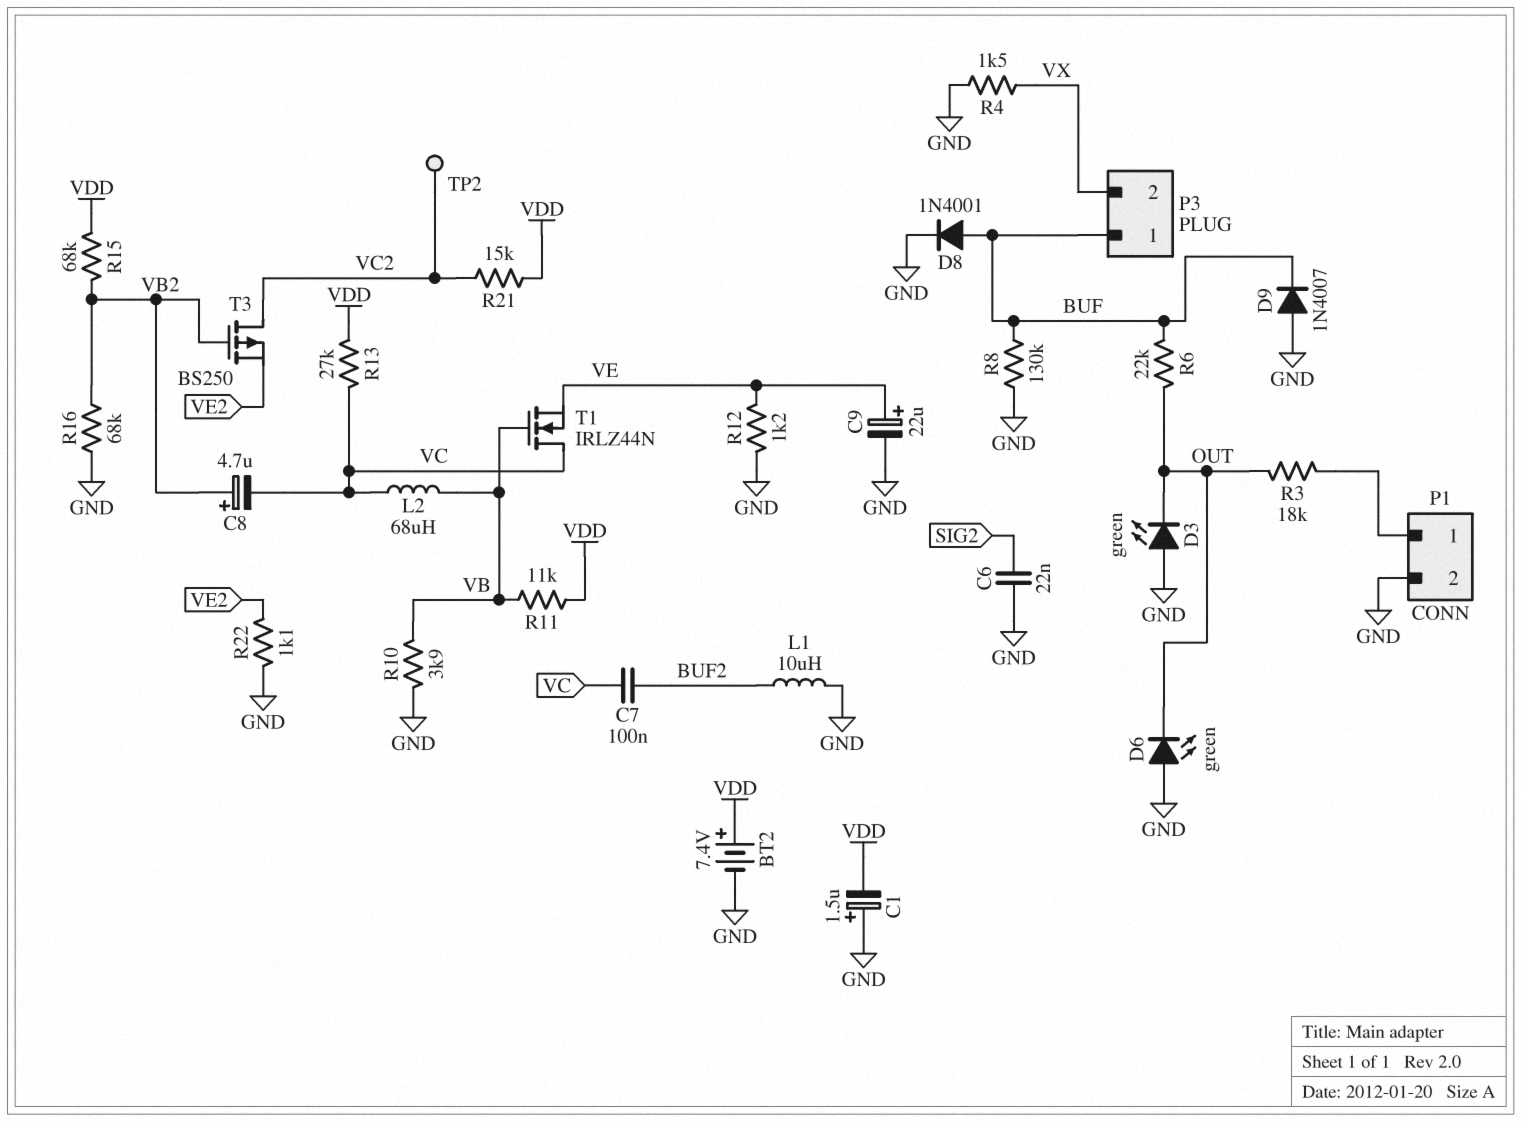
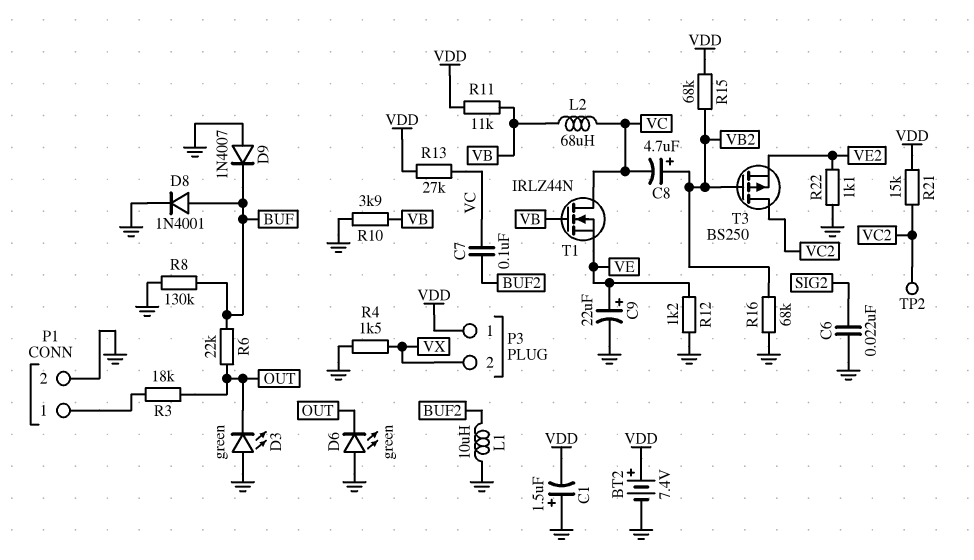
P3 pin 1: BUF -> VDD

